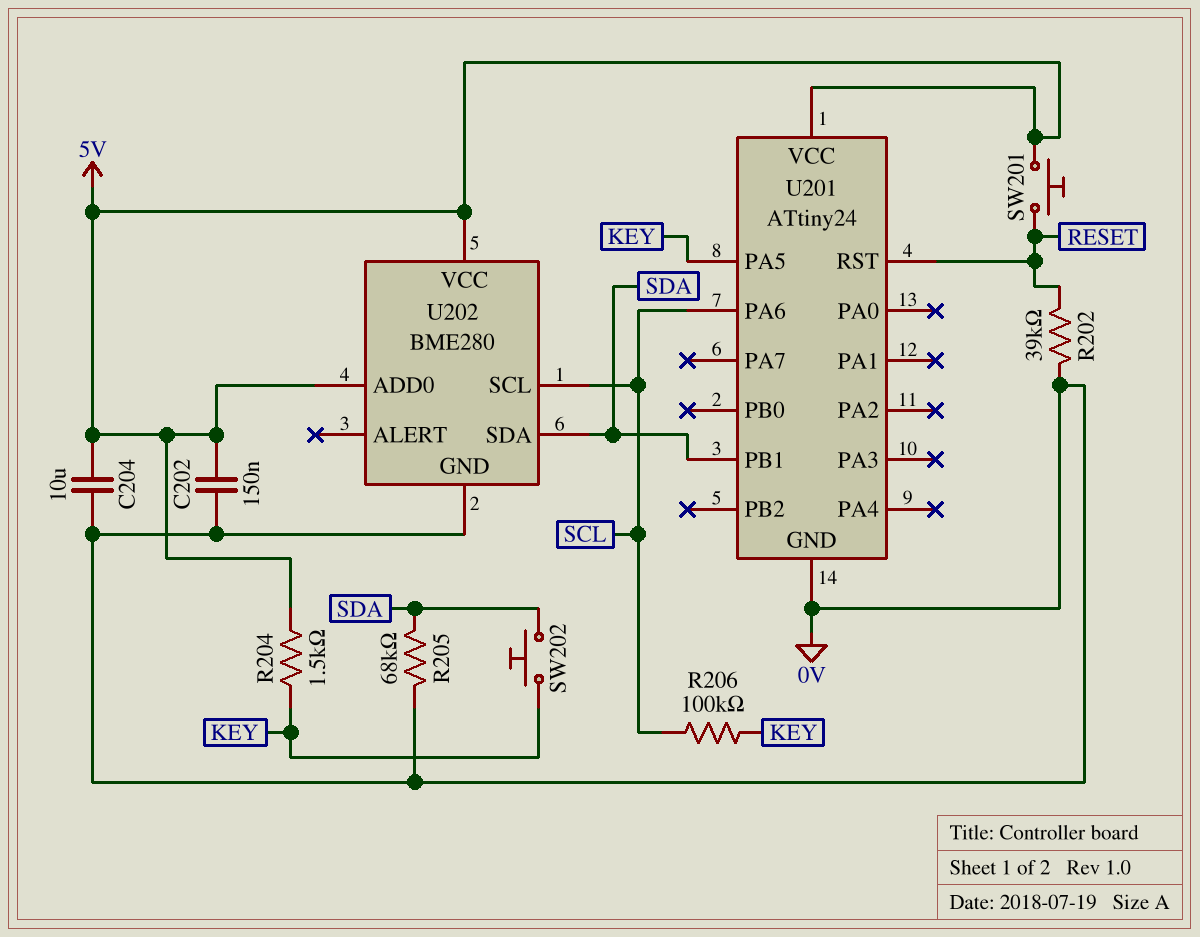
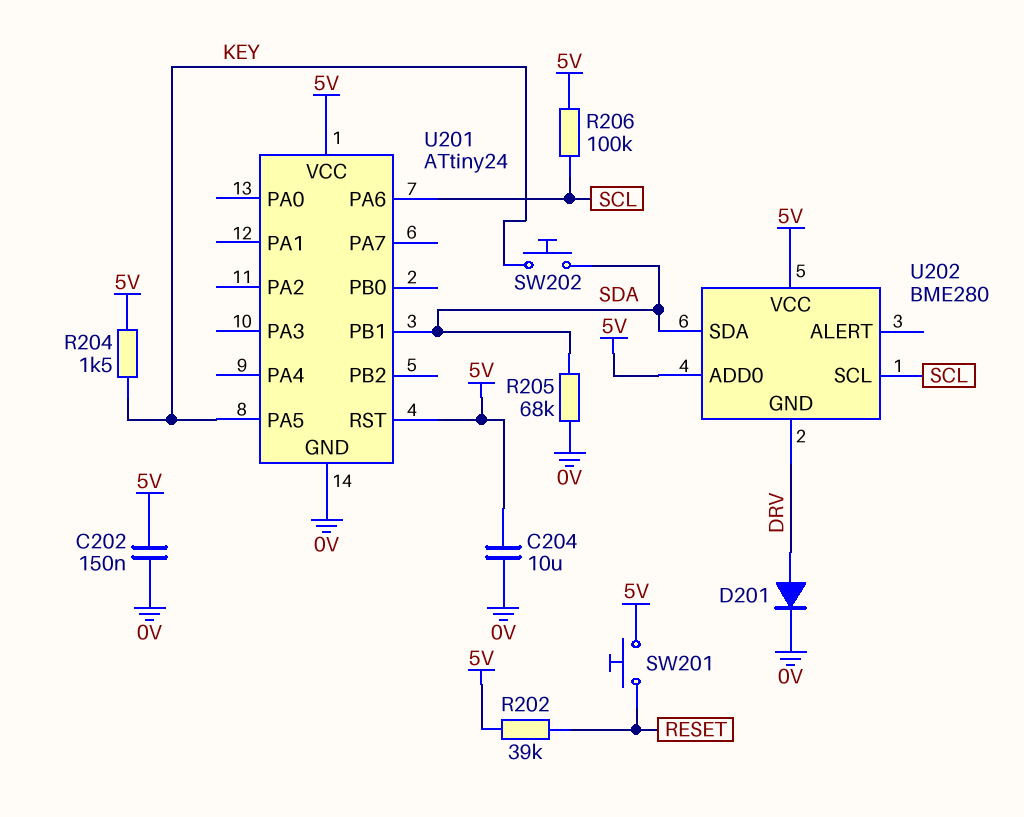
D201: none -> diode (A DRV, K 0V)
R202: 39k (0V, RESET) -> 39k (5V, RESET)
R206: 100k (KEY, SCL) -> 100k (5V, SCL)
U201 pin RST: RESET -> 5V
U202 pin GND: 0V -> DRV

